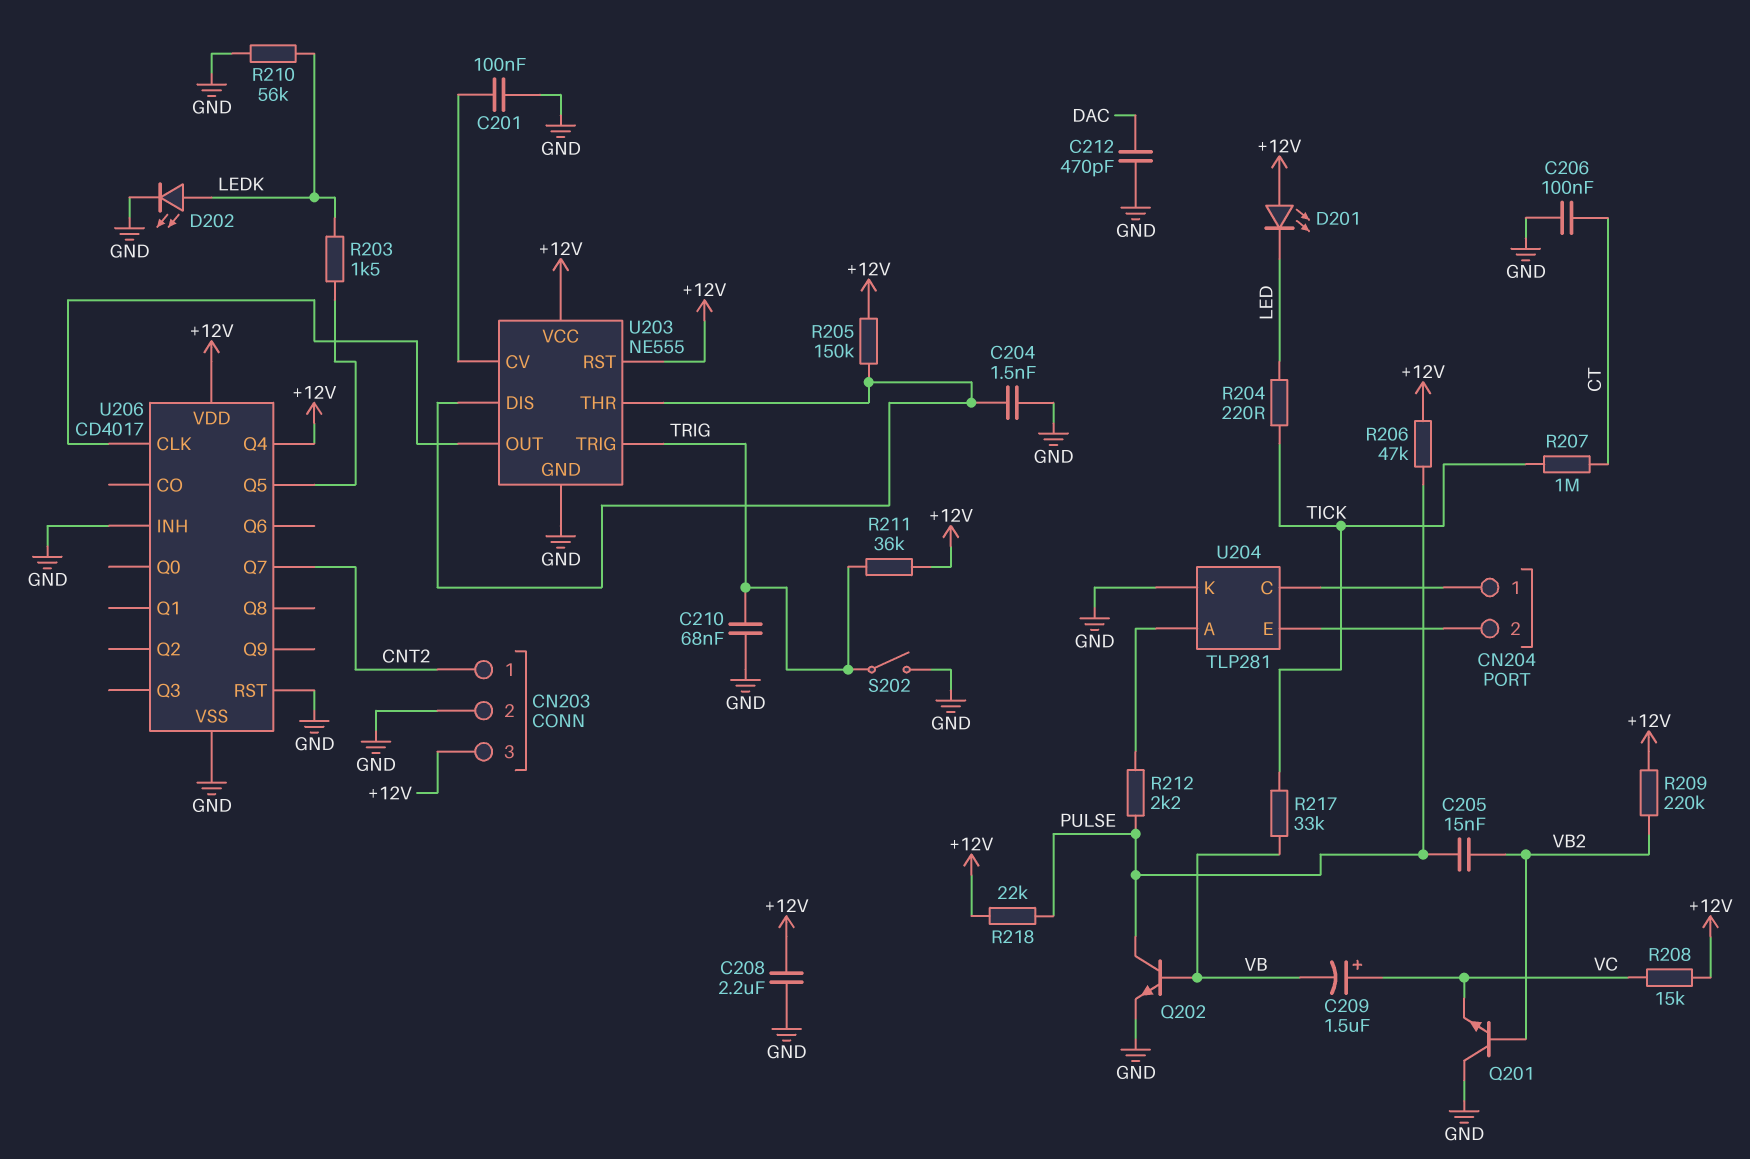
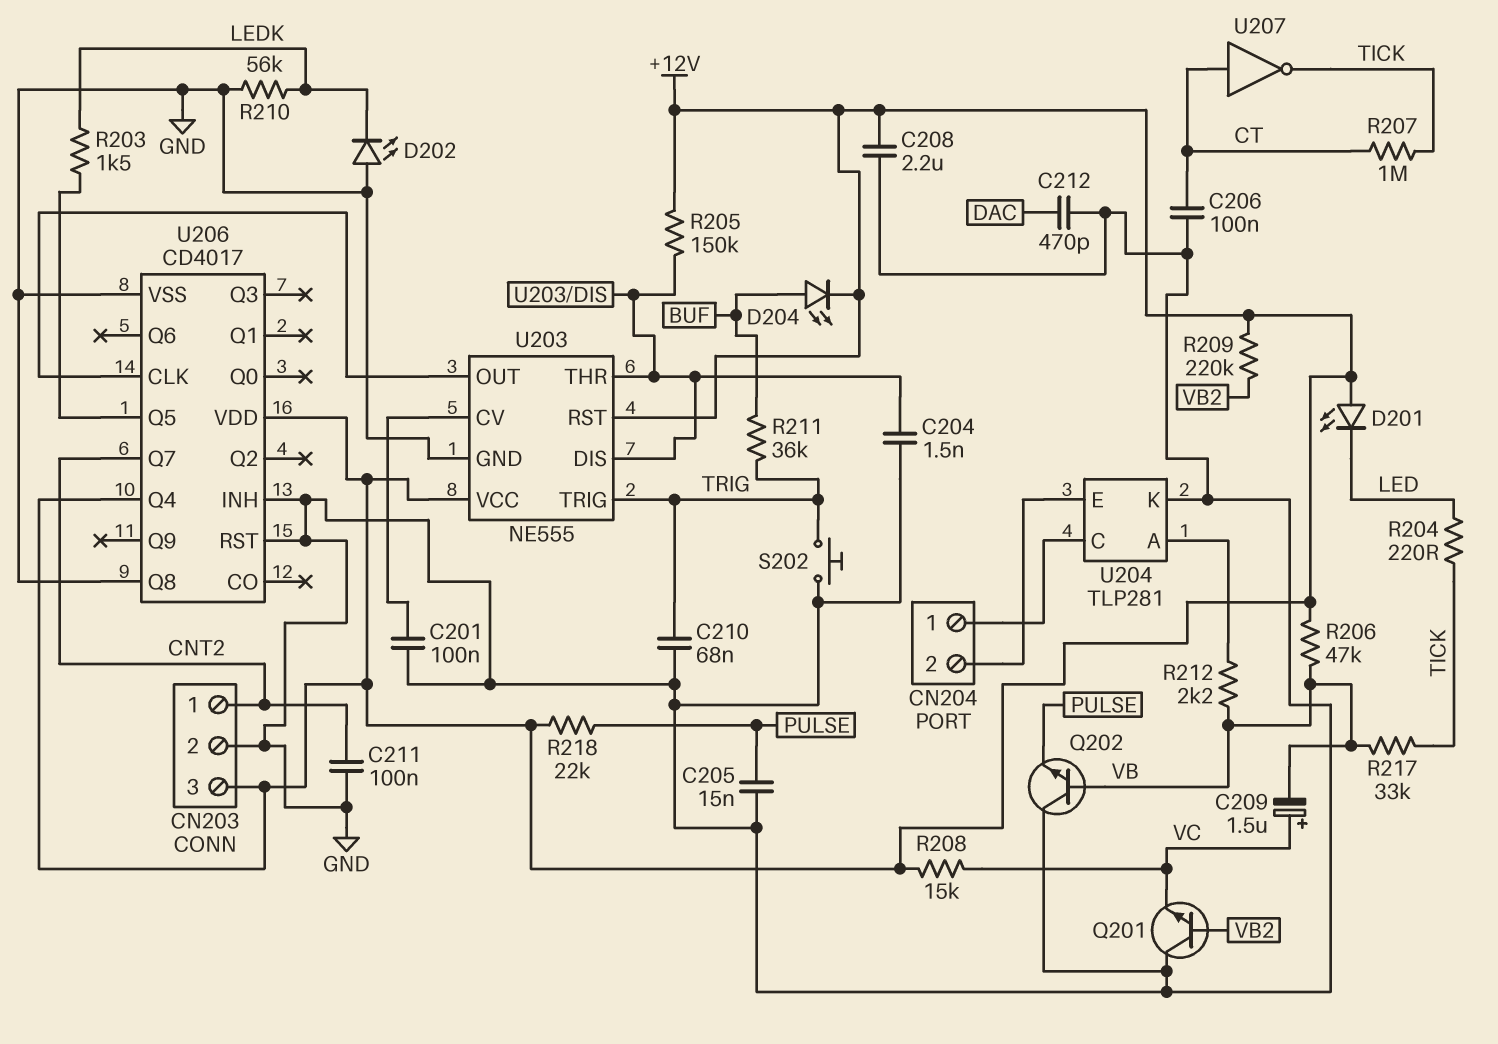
C205: 15nF (PULSE, VB2) -> 15nF (GND, PULSE)
C211: none -> 100nF (CNT2, GND)
D202: LED (A LEDK, K GND) -> LED (A GND, K LEDK)
D204: none -> LED (A BUF, K +12V)
Q202: NPN (B VB, C PULSE, E GND) -> NPN (B VB, C GND, E PULSE)
R206: 47k (+12V, PULSE) -> 47k (+12V, VB)
R211: 36k (+12V, TRIG) -> 36k (BUF, TRIG)
R212: 2.2k (PULSE, U204/A) -> 2.2k (U204/A, VB)
S202: switch (GND, TRIG) -> button (GND, TRIG)
U206 pin Q8: none -> GND
U207: none -> NOT (in CT, out TICK)

